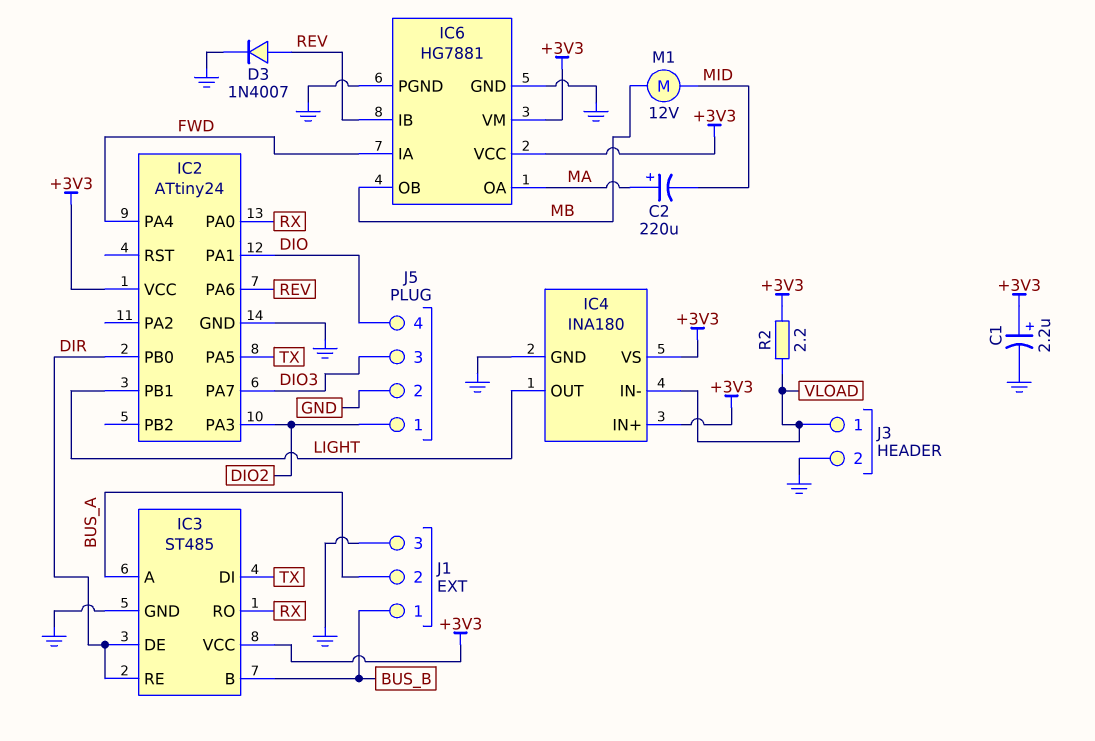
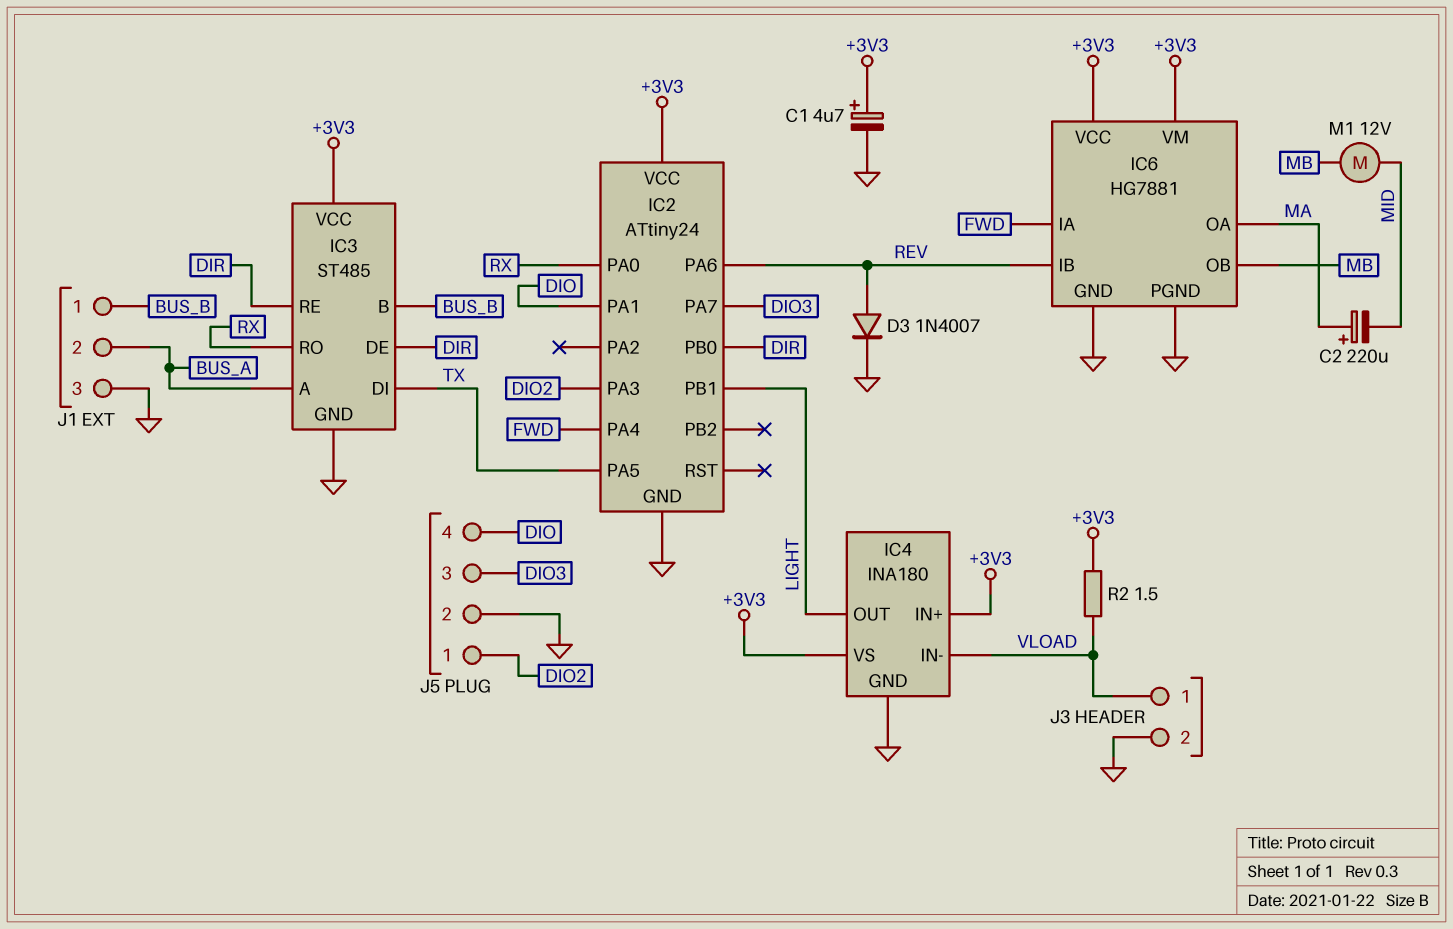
C1: 2.2uF (plus +3V3, minus GND) -> 4.7uF (plus +3V3, minus GND)
R2: 2.2 (+3V3, VLOAD) -> 1.5 (+3V3, VLOAD)

